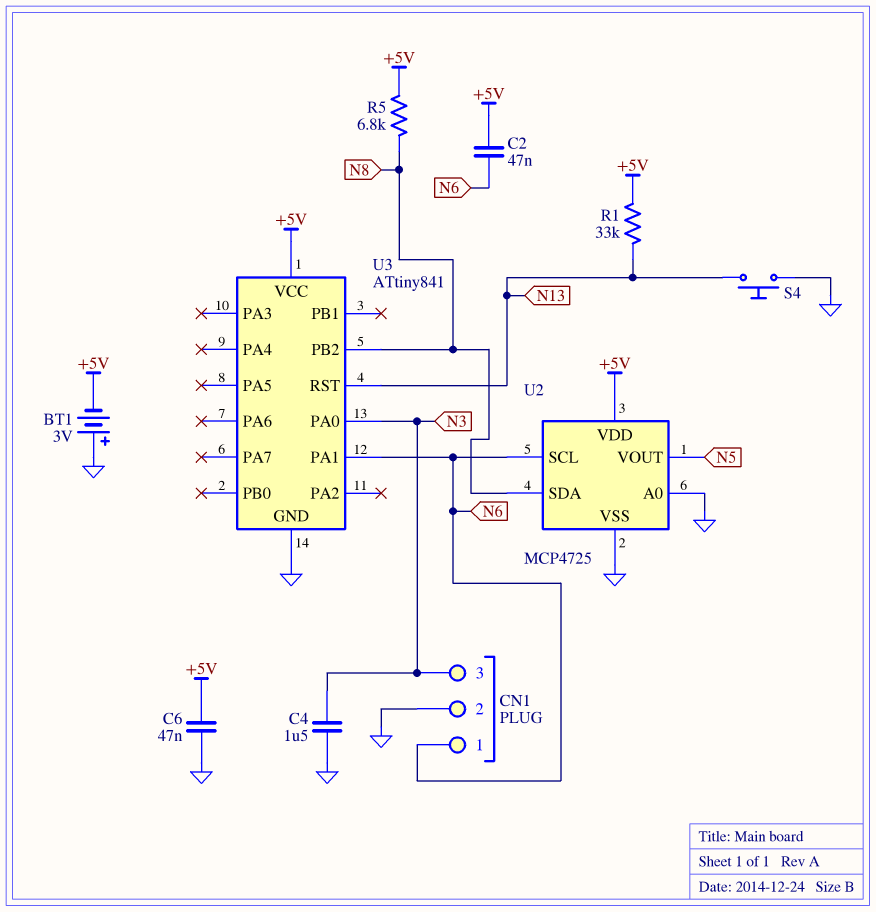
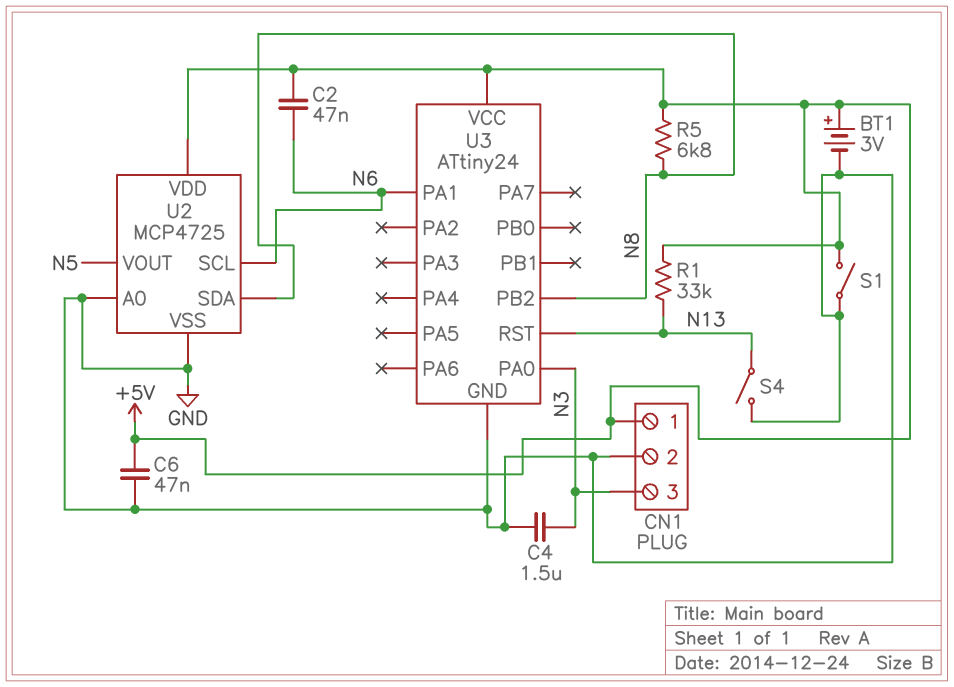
BT1: 3V (plus GND, minus +5V) -> 3V (plus +5V, minus GND)
CN1 pin 1: N6 -> +5V
S1: none -> switch (+5V, GND)
S4: button (GND, N13) -> switch (GND, N13)
U3: ATtiny841 -> ATtiny24

